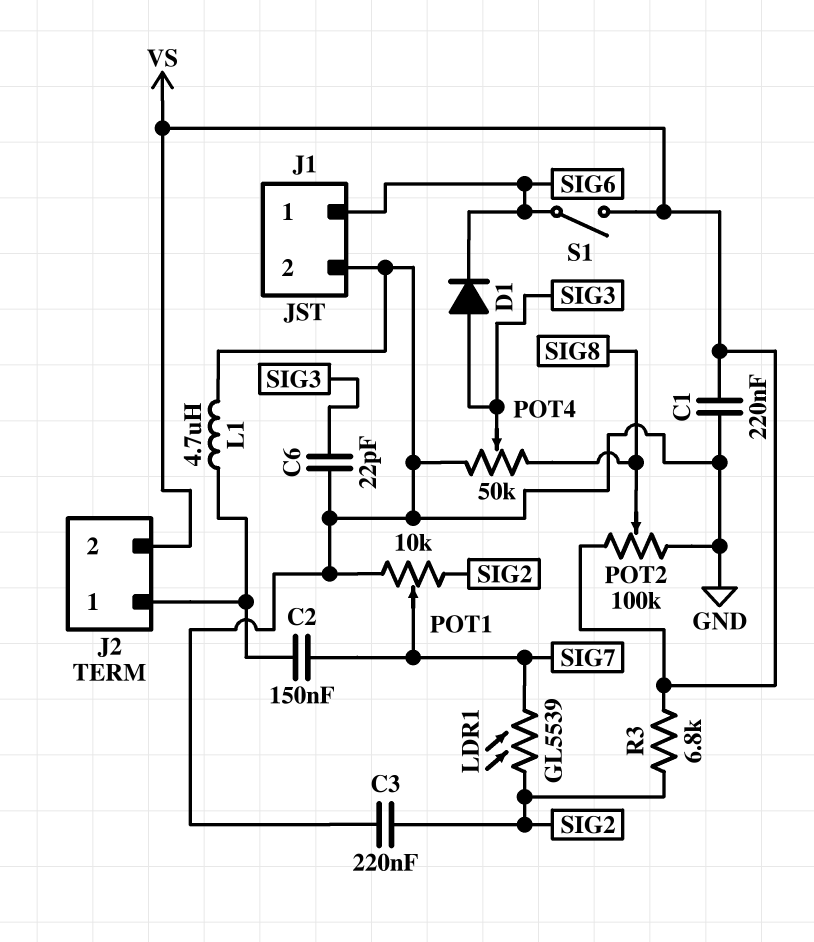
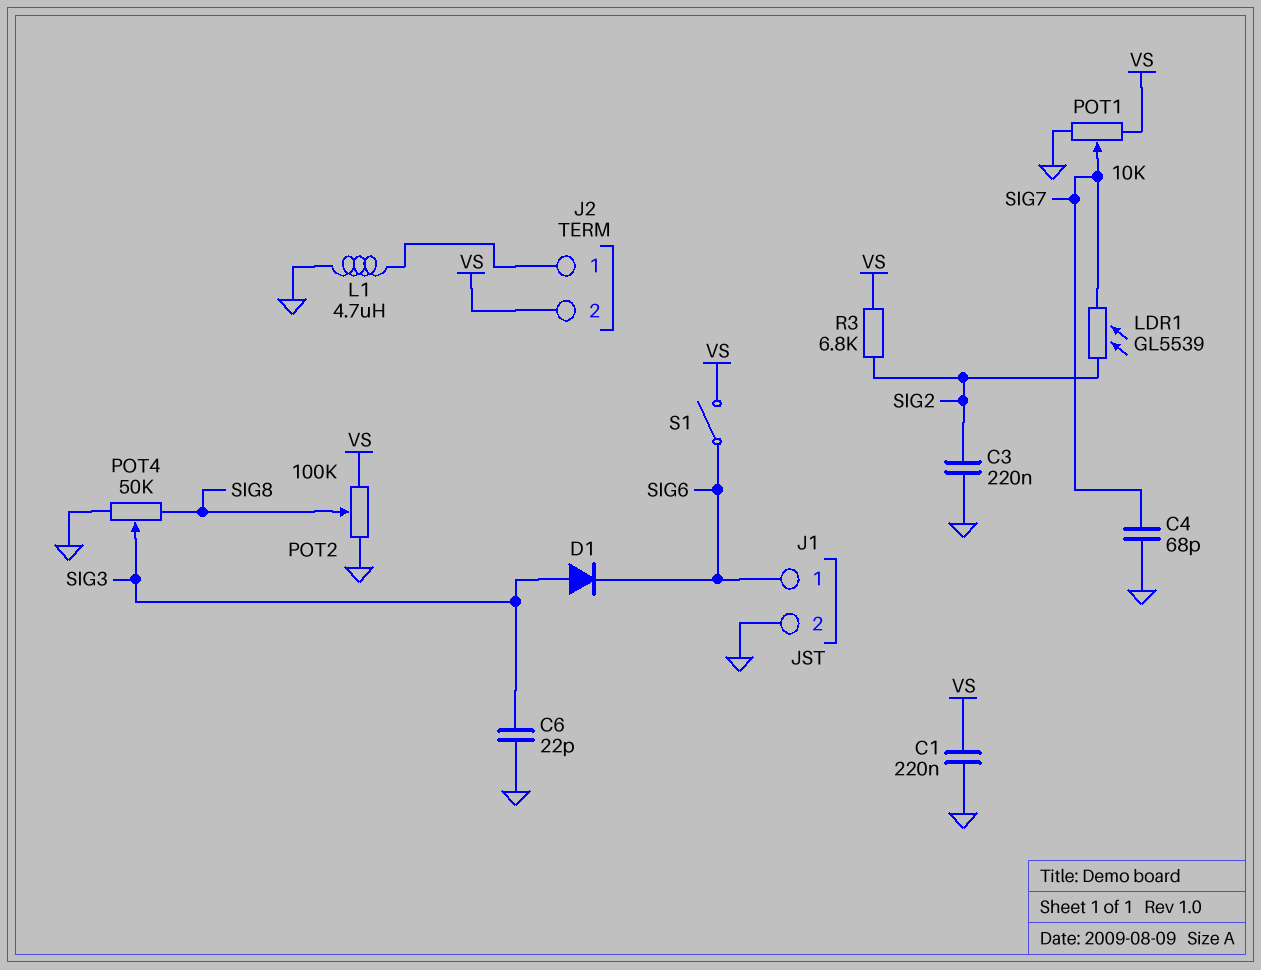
C2: 150nF (J2/1, SIG7) -> none
C4: none -> 68pF (GND, SIG7)
POT1: 10k (GND, SIG2, wiper SIG7) -> 10k (GND, VS, wiper SIG7)

